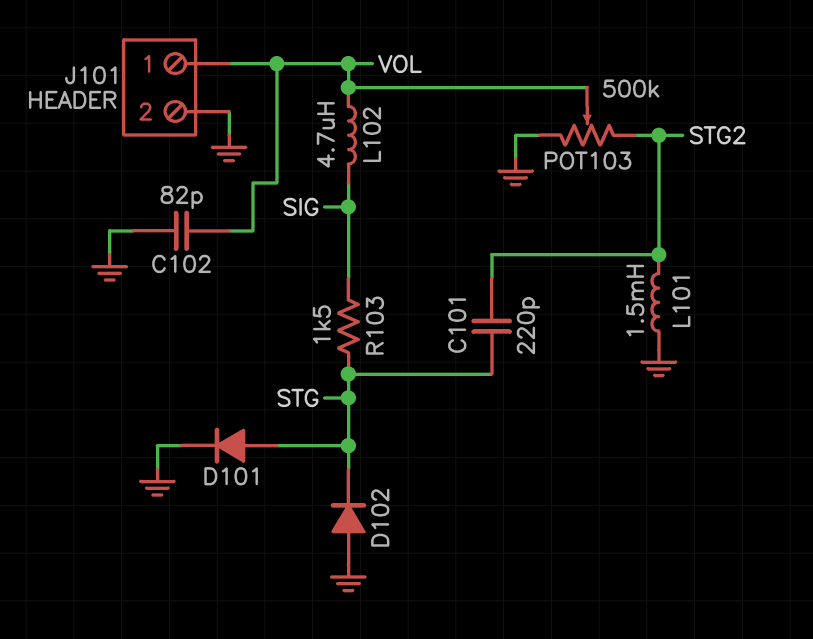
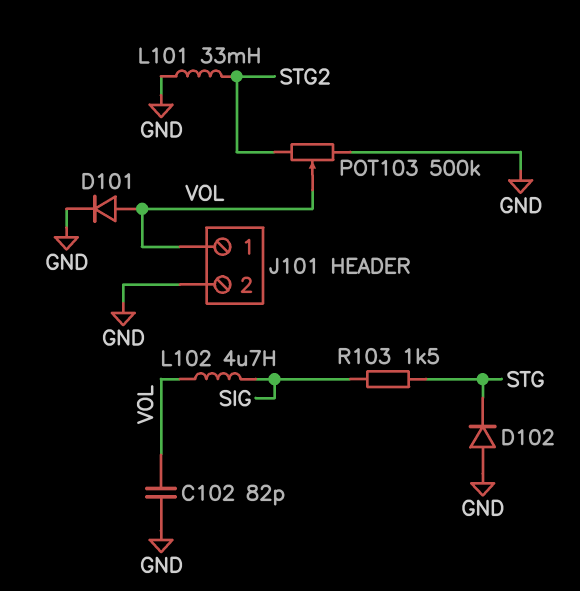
C101: 220pF (STG, STG2) -> none
D101: diode (A STG, K GND) -> diode (A VOL, K GND)
L101: 1.5mH (GND, STG2) -> 33mH (GND, STG2)

